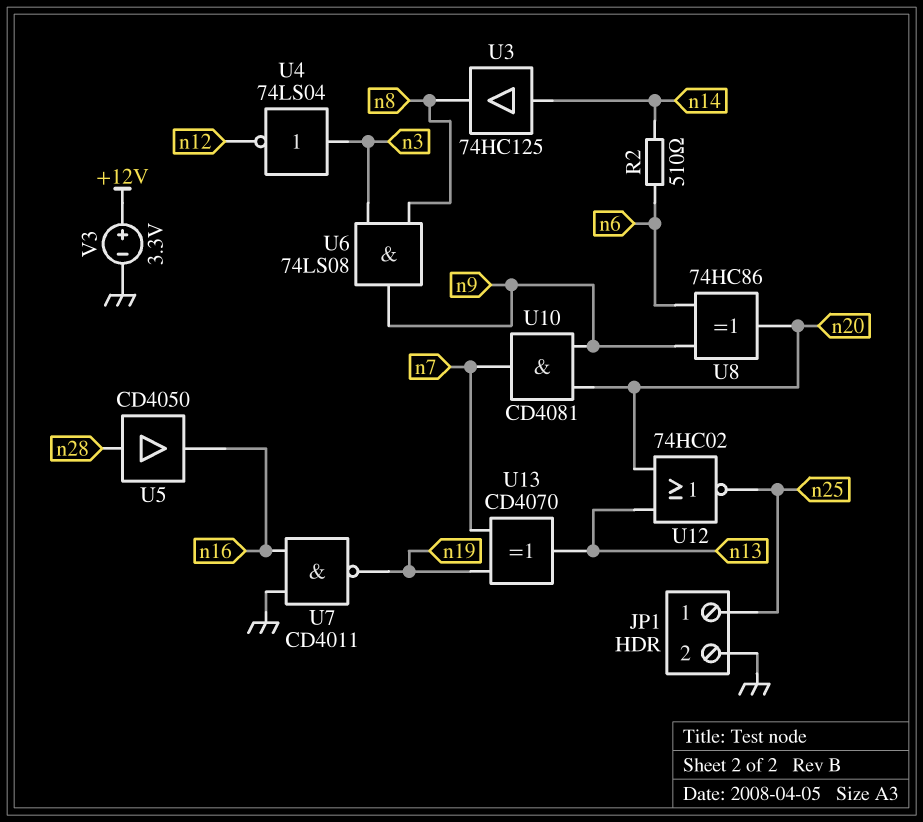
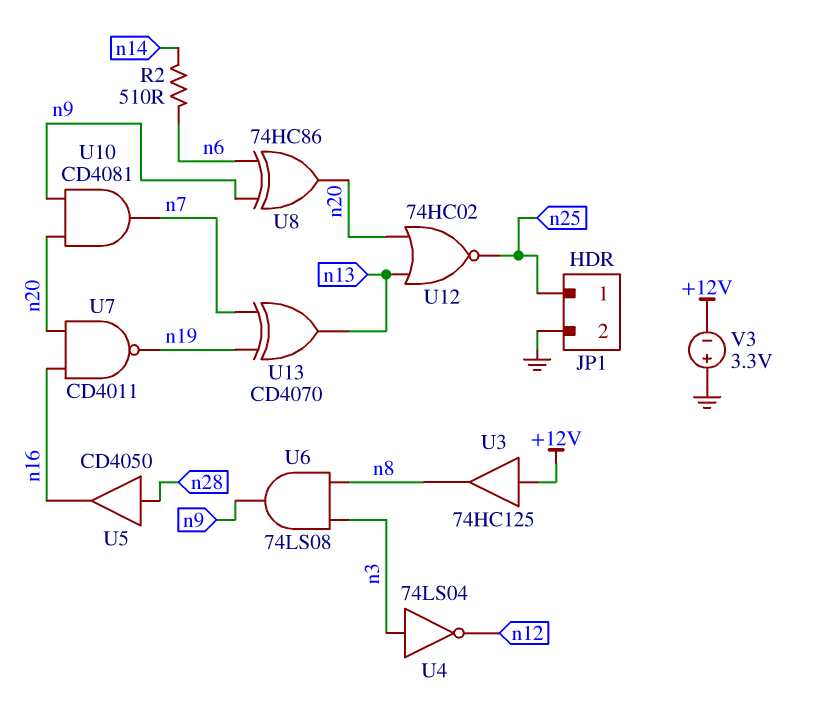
U3: buffer 74HC125 (in n14, out n8) -> buffer 74HC125 (in +12V, out n8)
U7: NAND CD4011 (in GND, in n16, out n19) -> NAND CD4011 (in n16, in n20, out n19)
V3: 3.3V (plus +12V, minus GND) -> 3.3V (plus GND, minus +12V)

